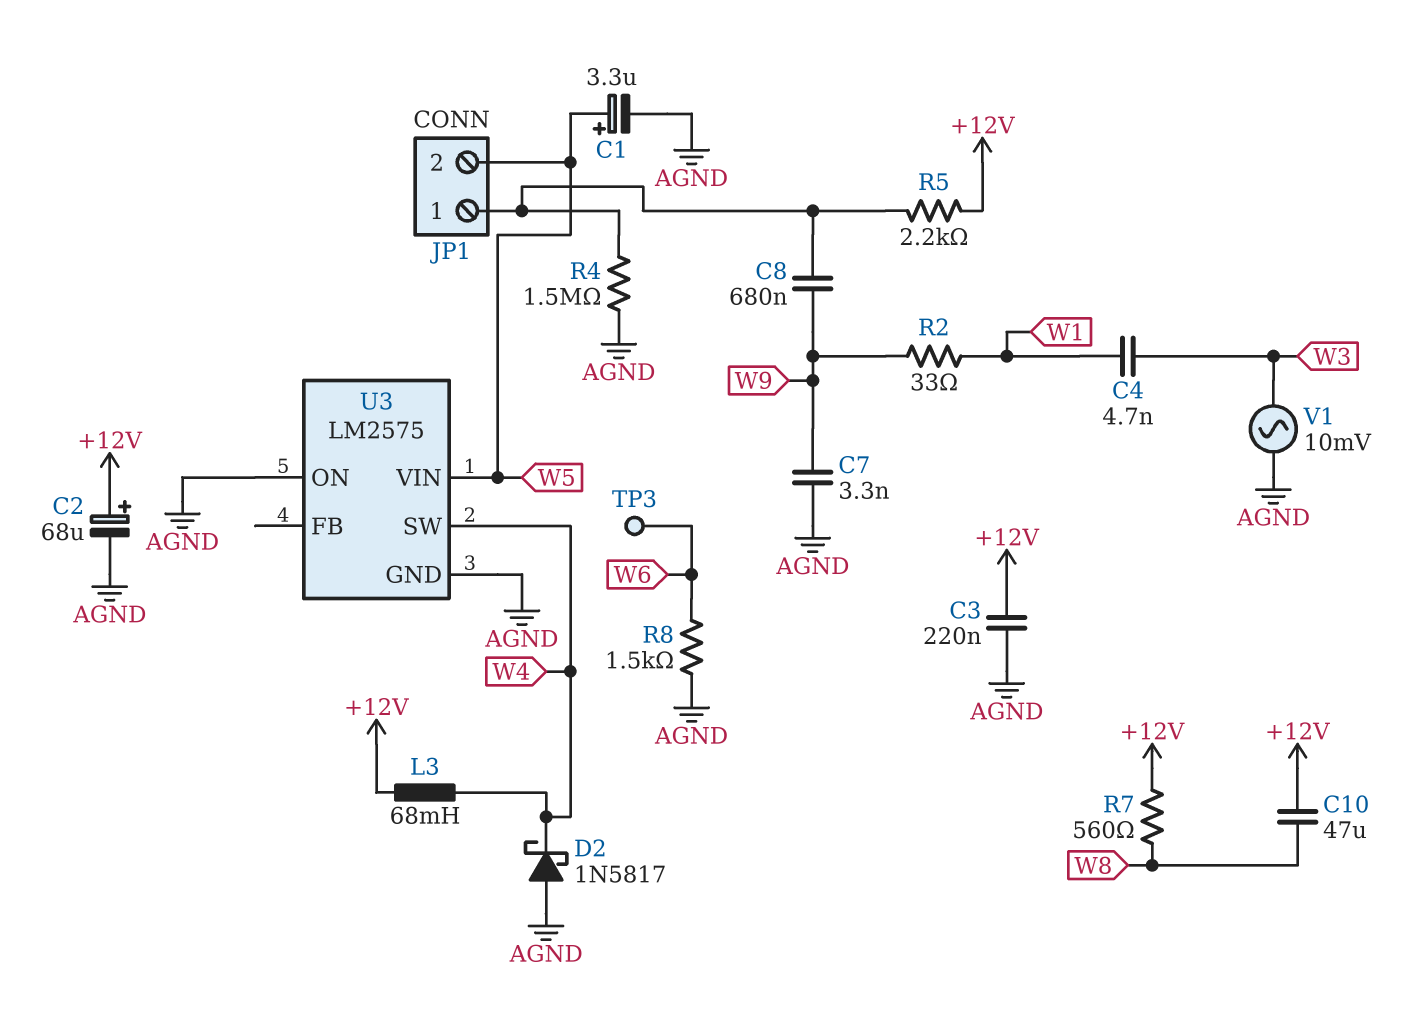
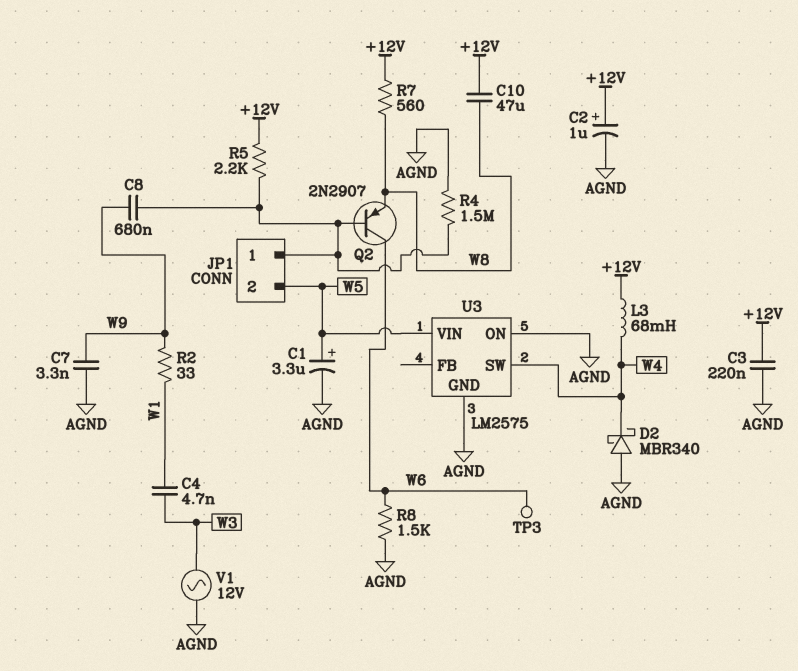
C2: 68uF (plus +12V, minus AGND) -> 1uF (plus +12V, minus AGND)
D2: schottky 1N5817 (A AGND, K W4) -> schottky MBR340 (A AGND, K W4)
Q2: none -> PNP 2N2907 (B JP1/1, C W6, E W8)
V1: AC 10mV (AGND, W3) -> AC 12V (AGND, W3)

